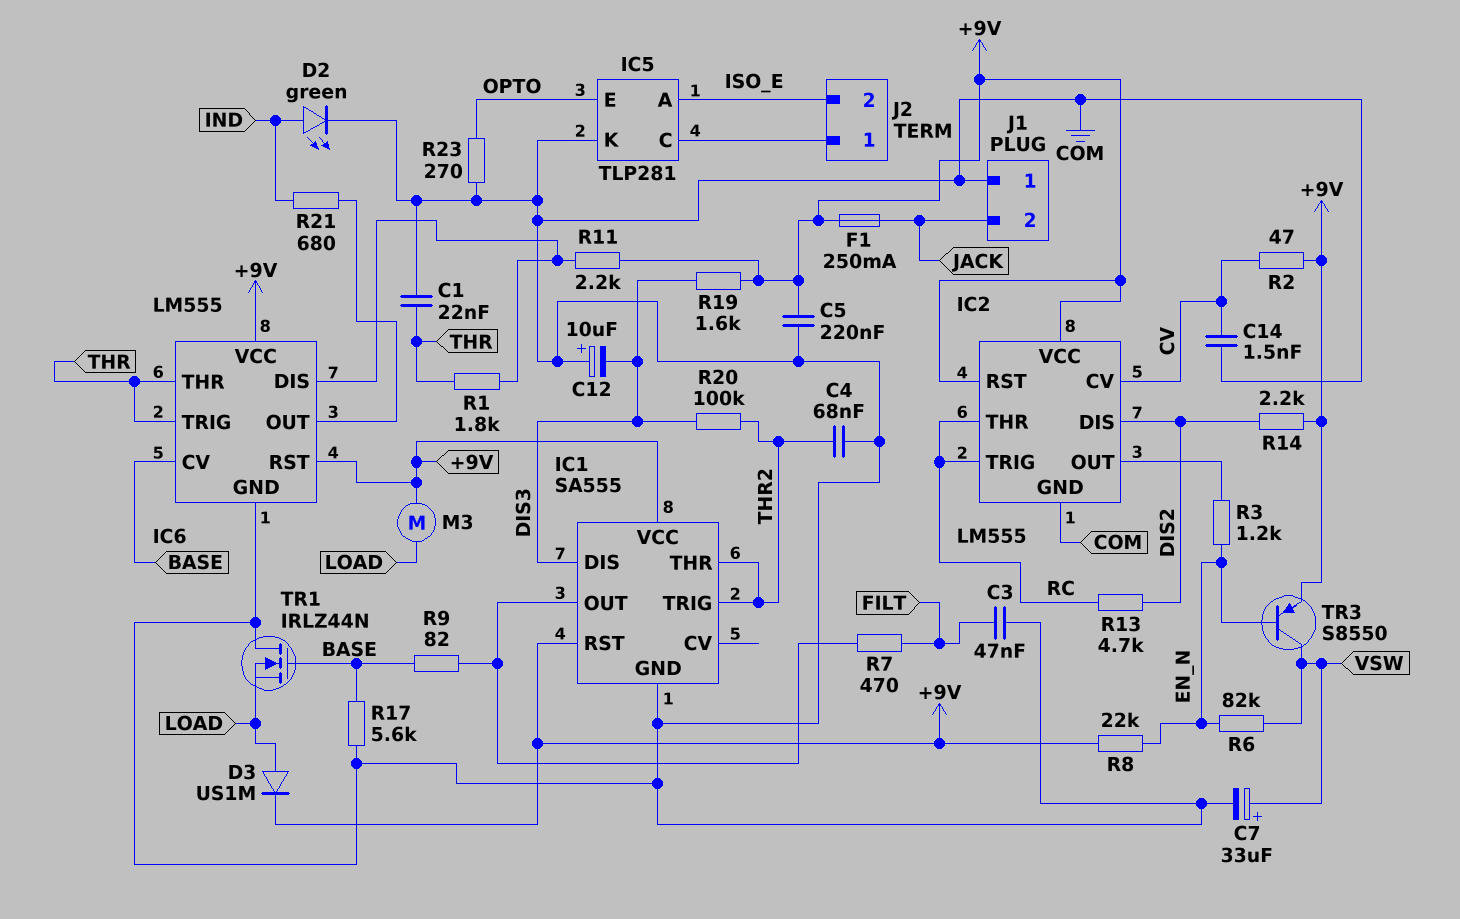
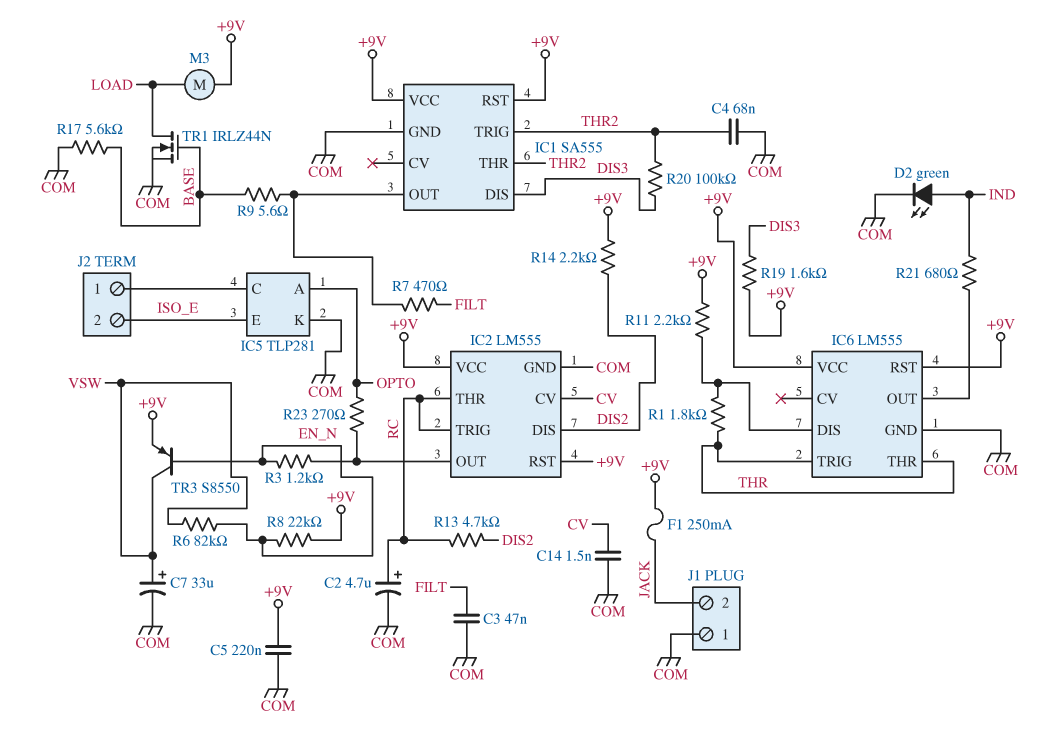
C1: 22nF (COM, THR) -> none
C2: none -> 4.7uF (plus RC, minus COM)
C12: 10uF (plus COM, minus DIS3) -> none
D3: diode US1M (A LOAD, K +9V) -> none
IC5 pin A: ISO_E -> OPTO
IC5 pin E: OPTO -> ISO_E
IC6 pin CV: BASE -> none
R2: 47 (+9V, CV) -> none
R9: 82 (BASE, IC1/OUT) -> 5.6 (BASE, IC1/OUT)
R23: 270 (COM, OPTO) -> 270 (IC2/OUT, OPTO)
TR1: NMOS IRLZ44N (G BASE, D COM, S LOAD) -> NMOS IRLZ44N (G BASE, D LOAD, S COM)

